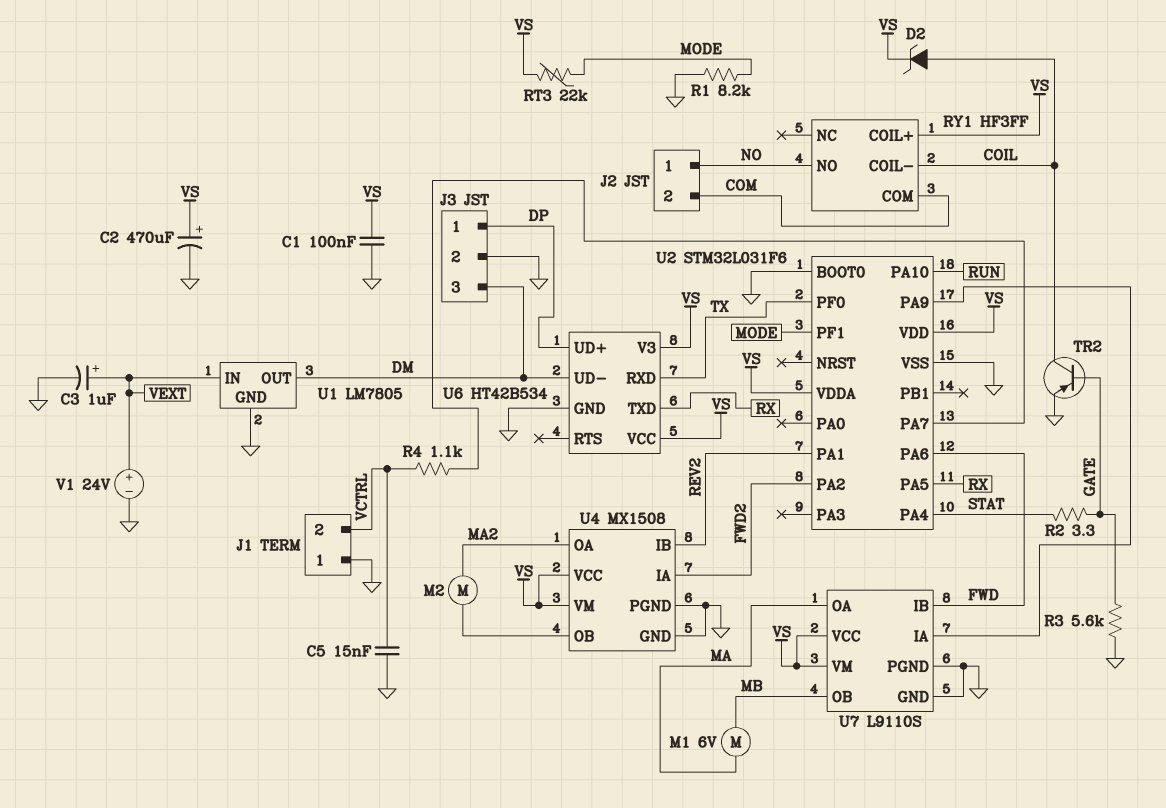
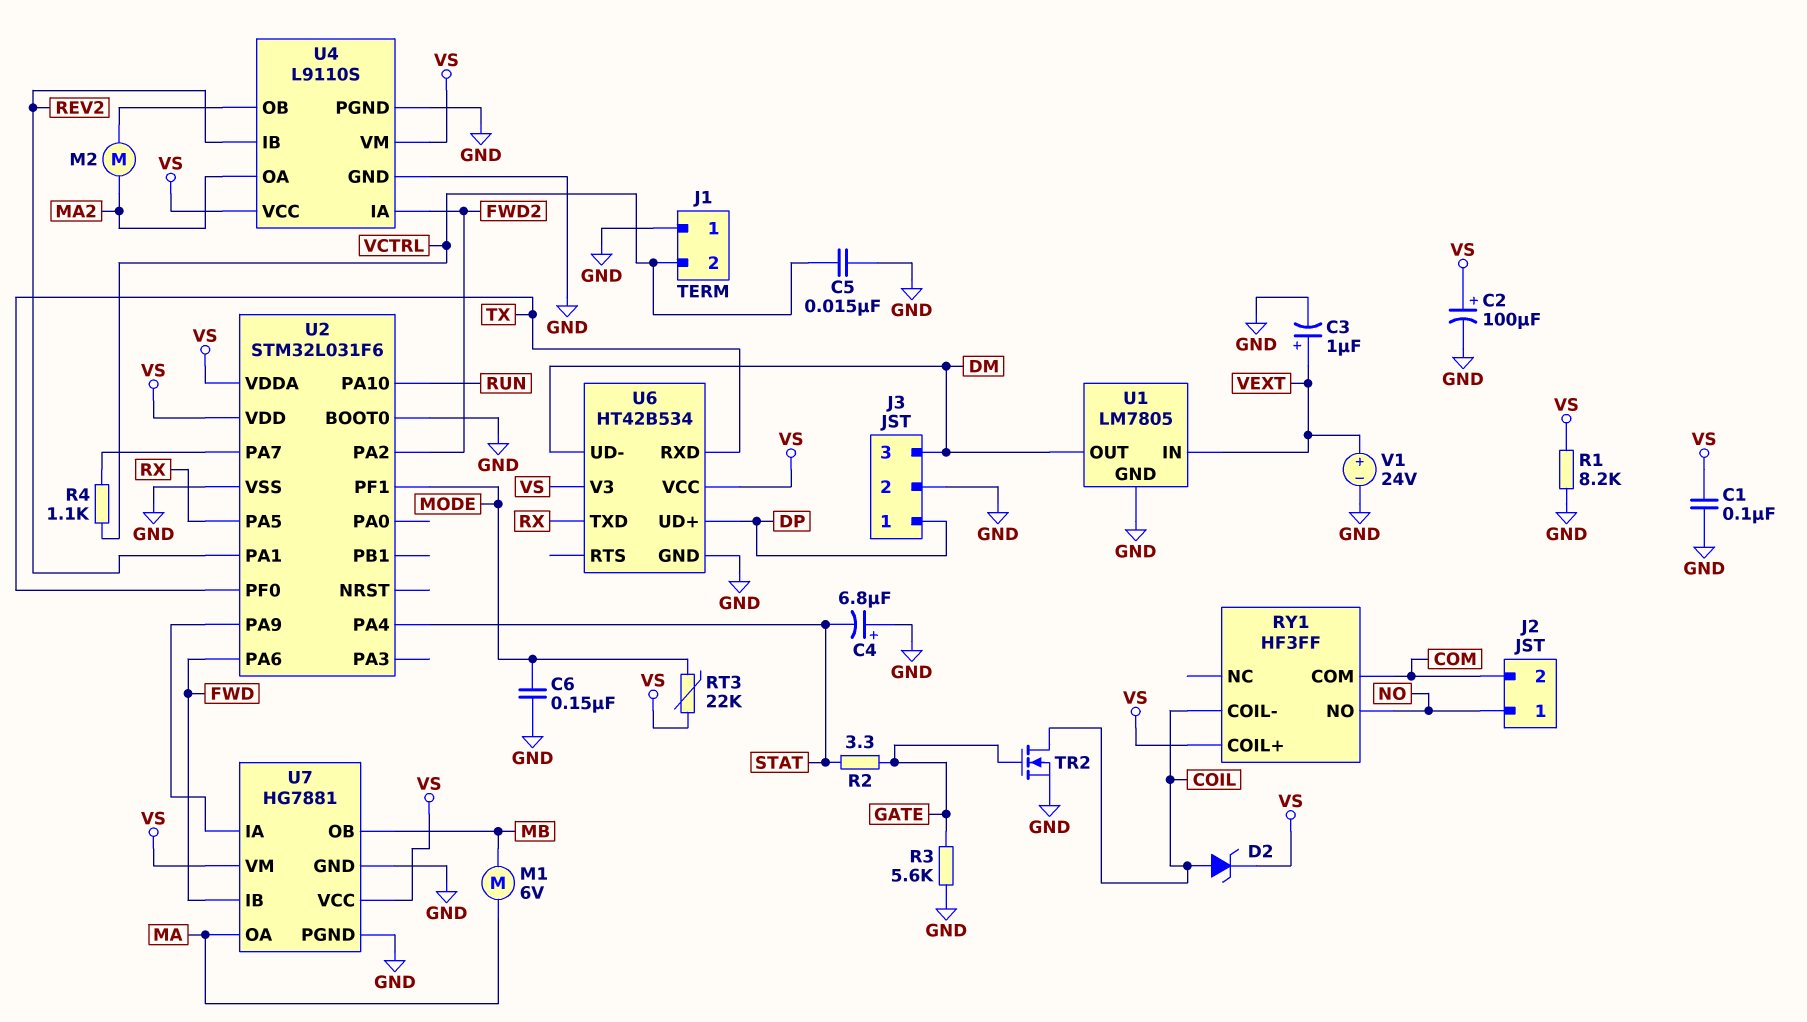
C2: 470uF (plus VS, minus GND) -> 100uF (plus VS, minus GND)
C4: none -> 6.8uF (plus GND, minus STAT)
C6: none -> 150nF (GND, MODE)
R1: 8.2k (GND, MODE) -> 8.2k (GND, VS)
TR2: PNP (B GATE, C COIL, E GND) -> NMOS (G GATE, D COIL, S GND)
U4: MX1508 -> L9110S
U7: L9110S -> HG7881

